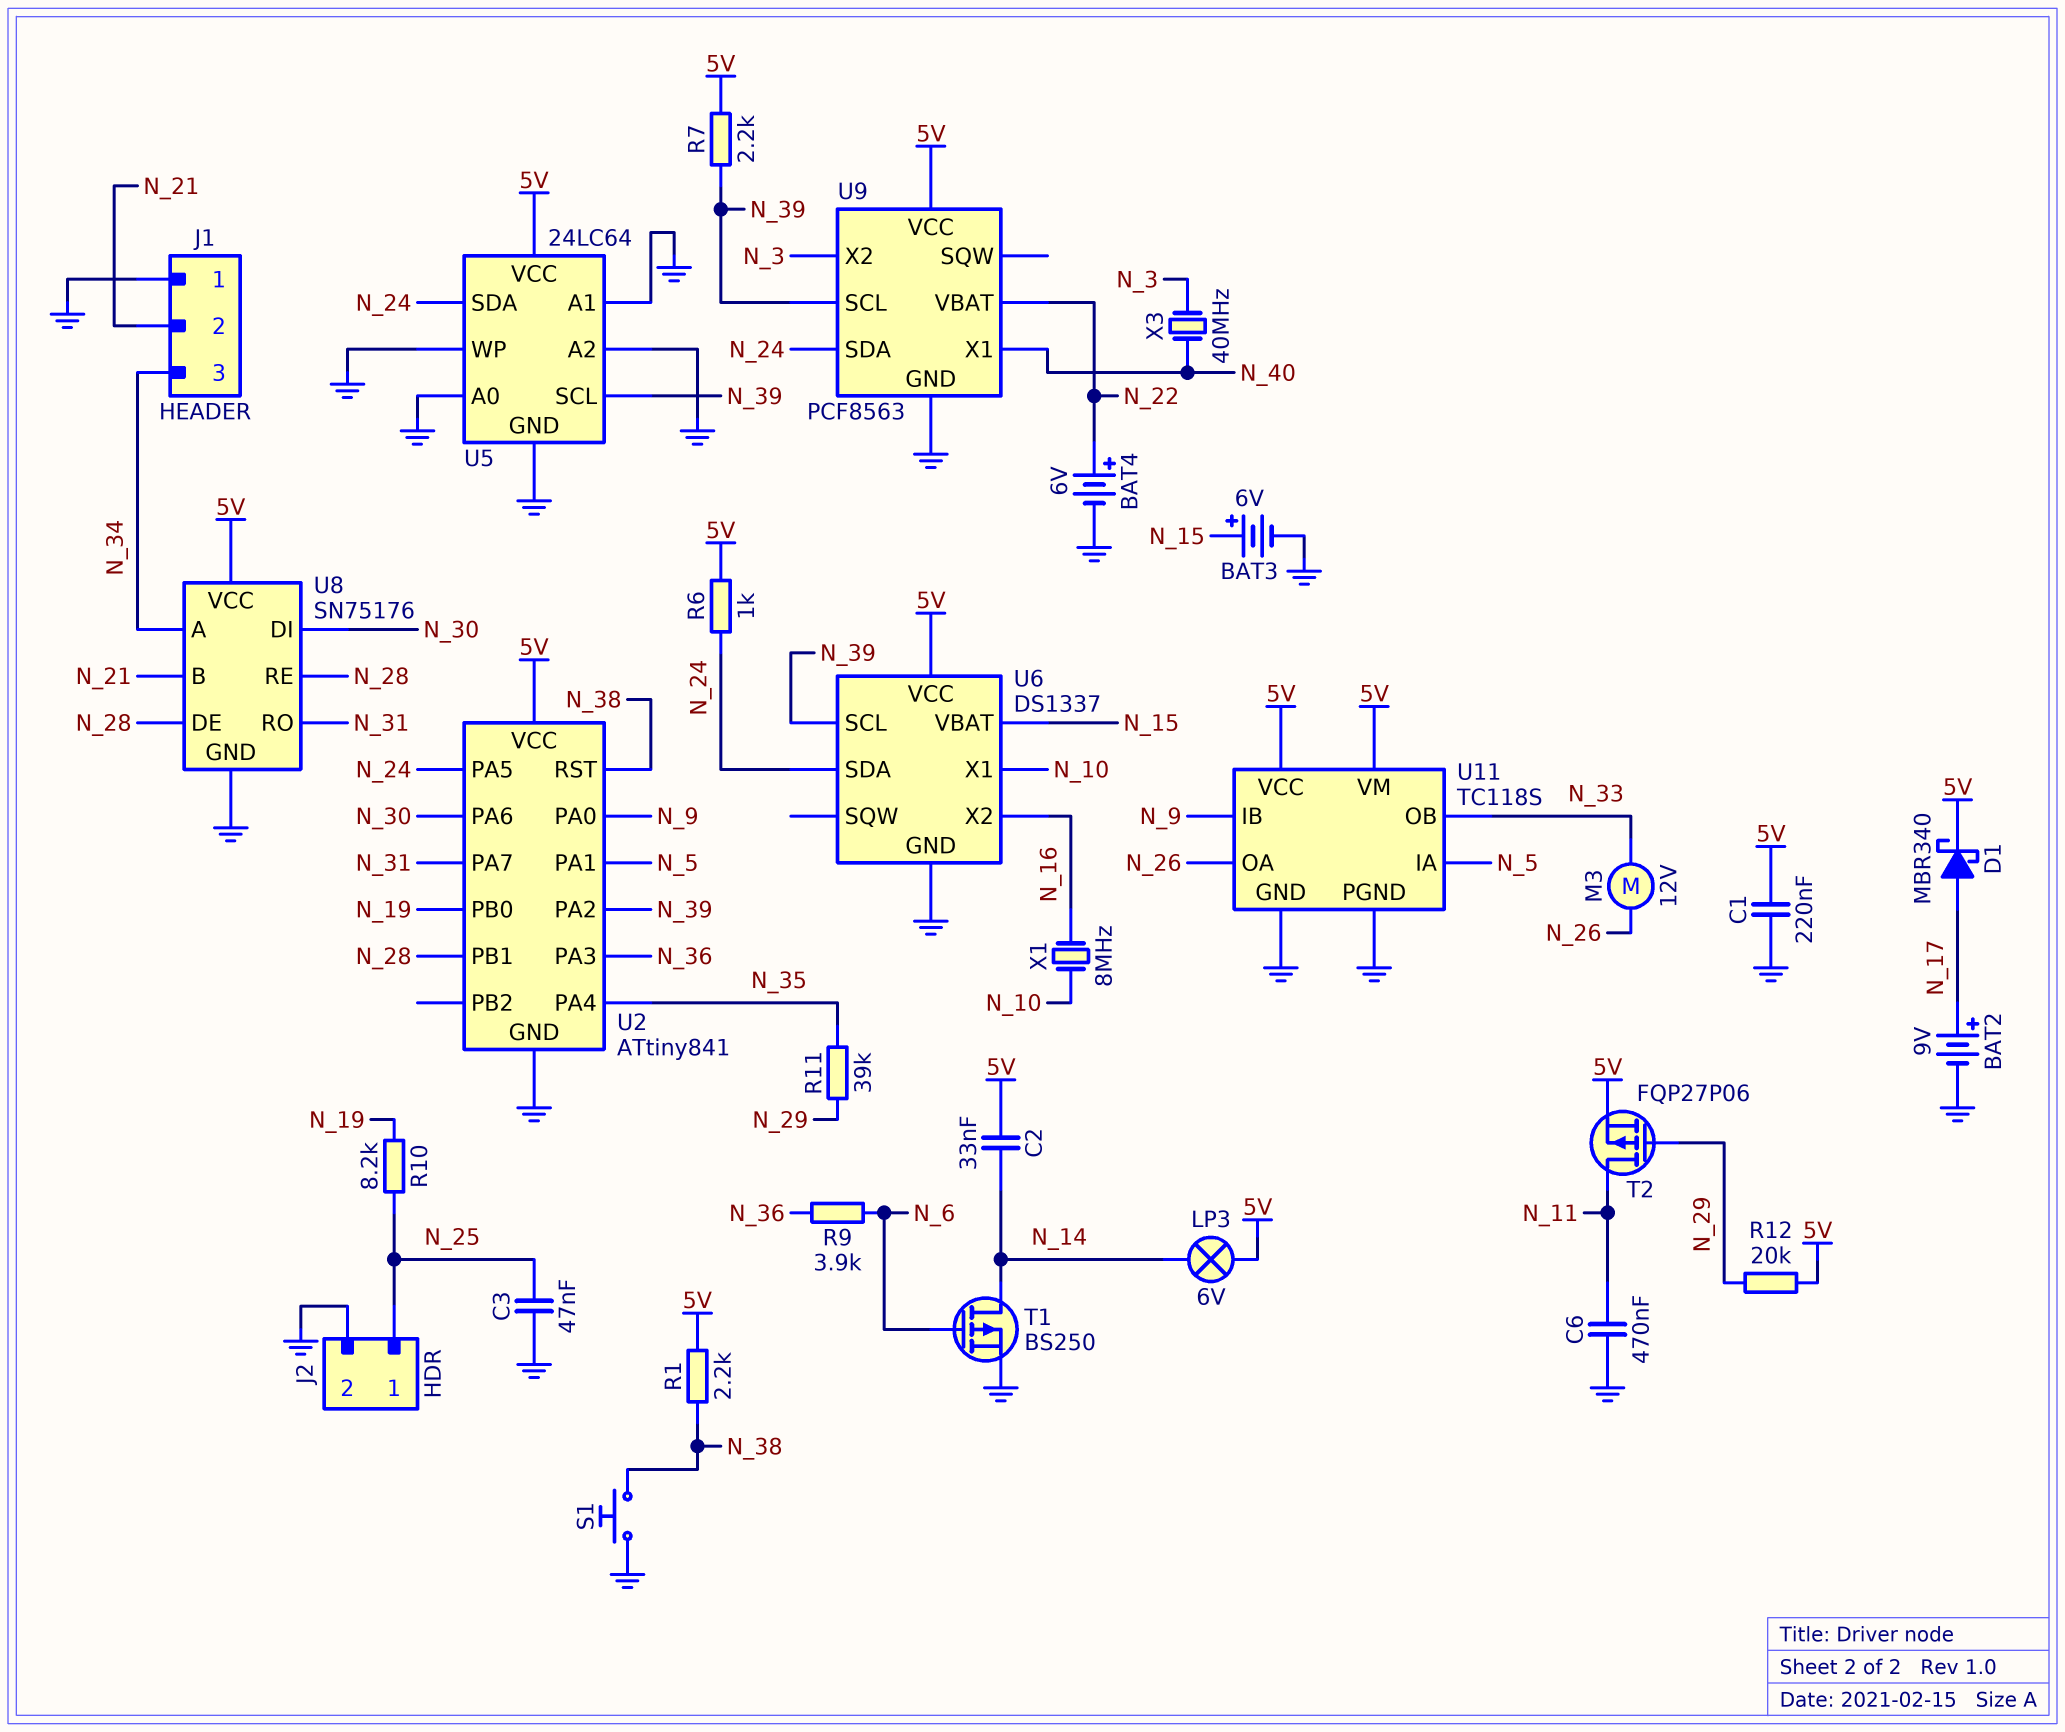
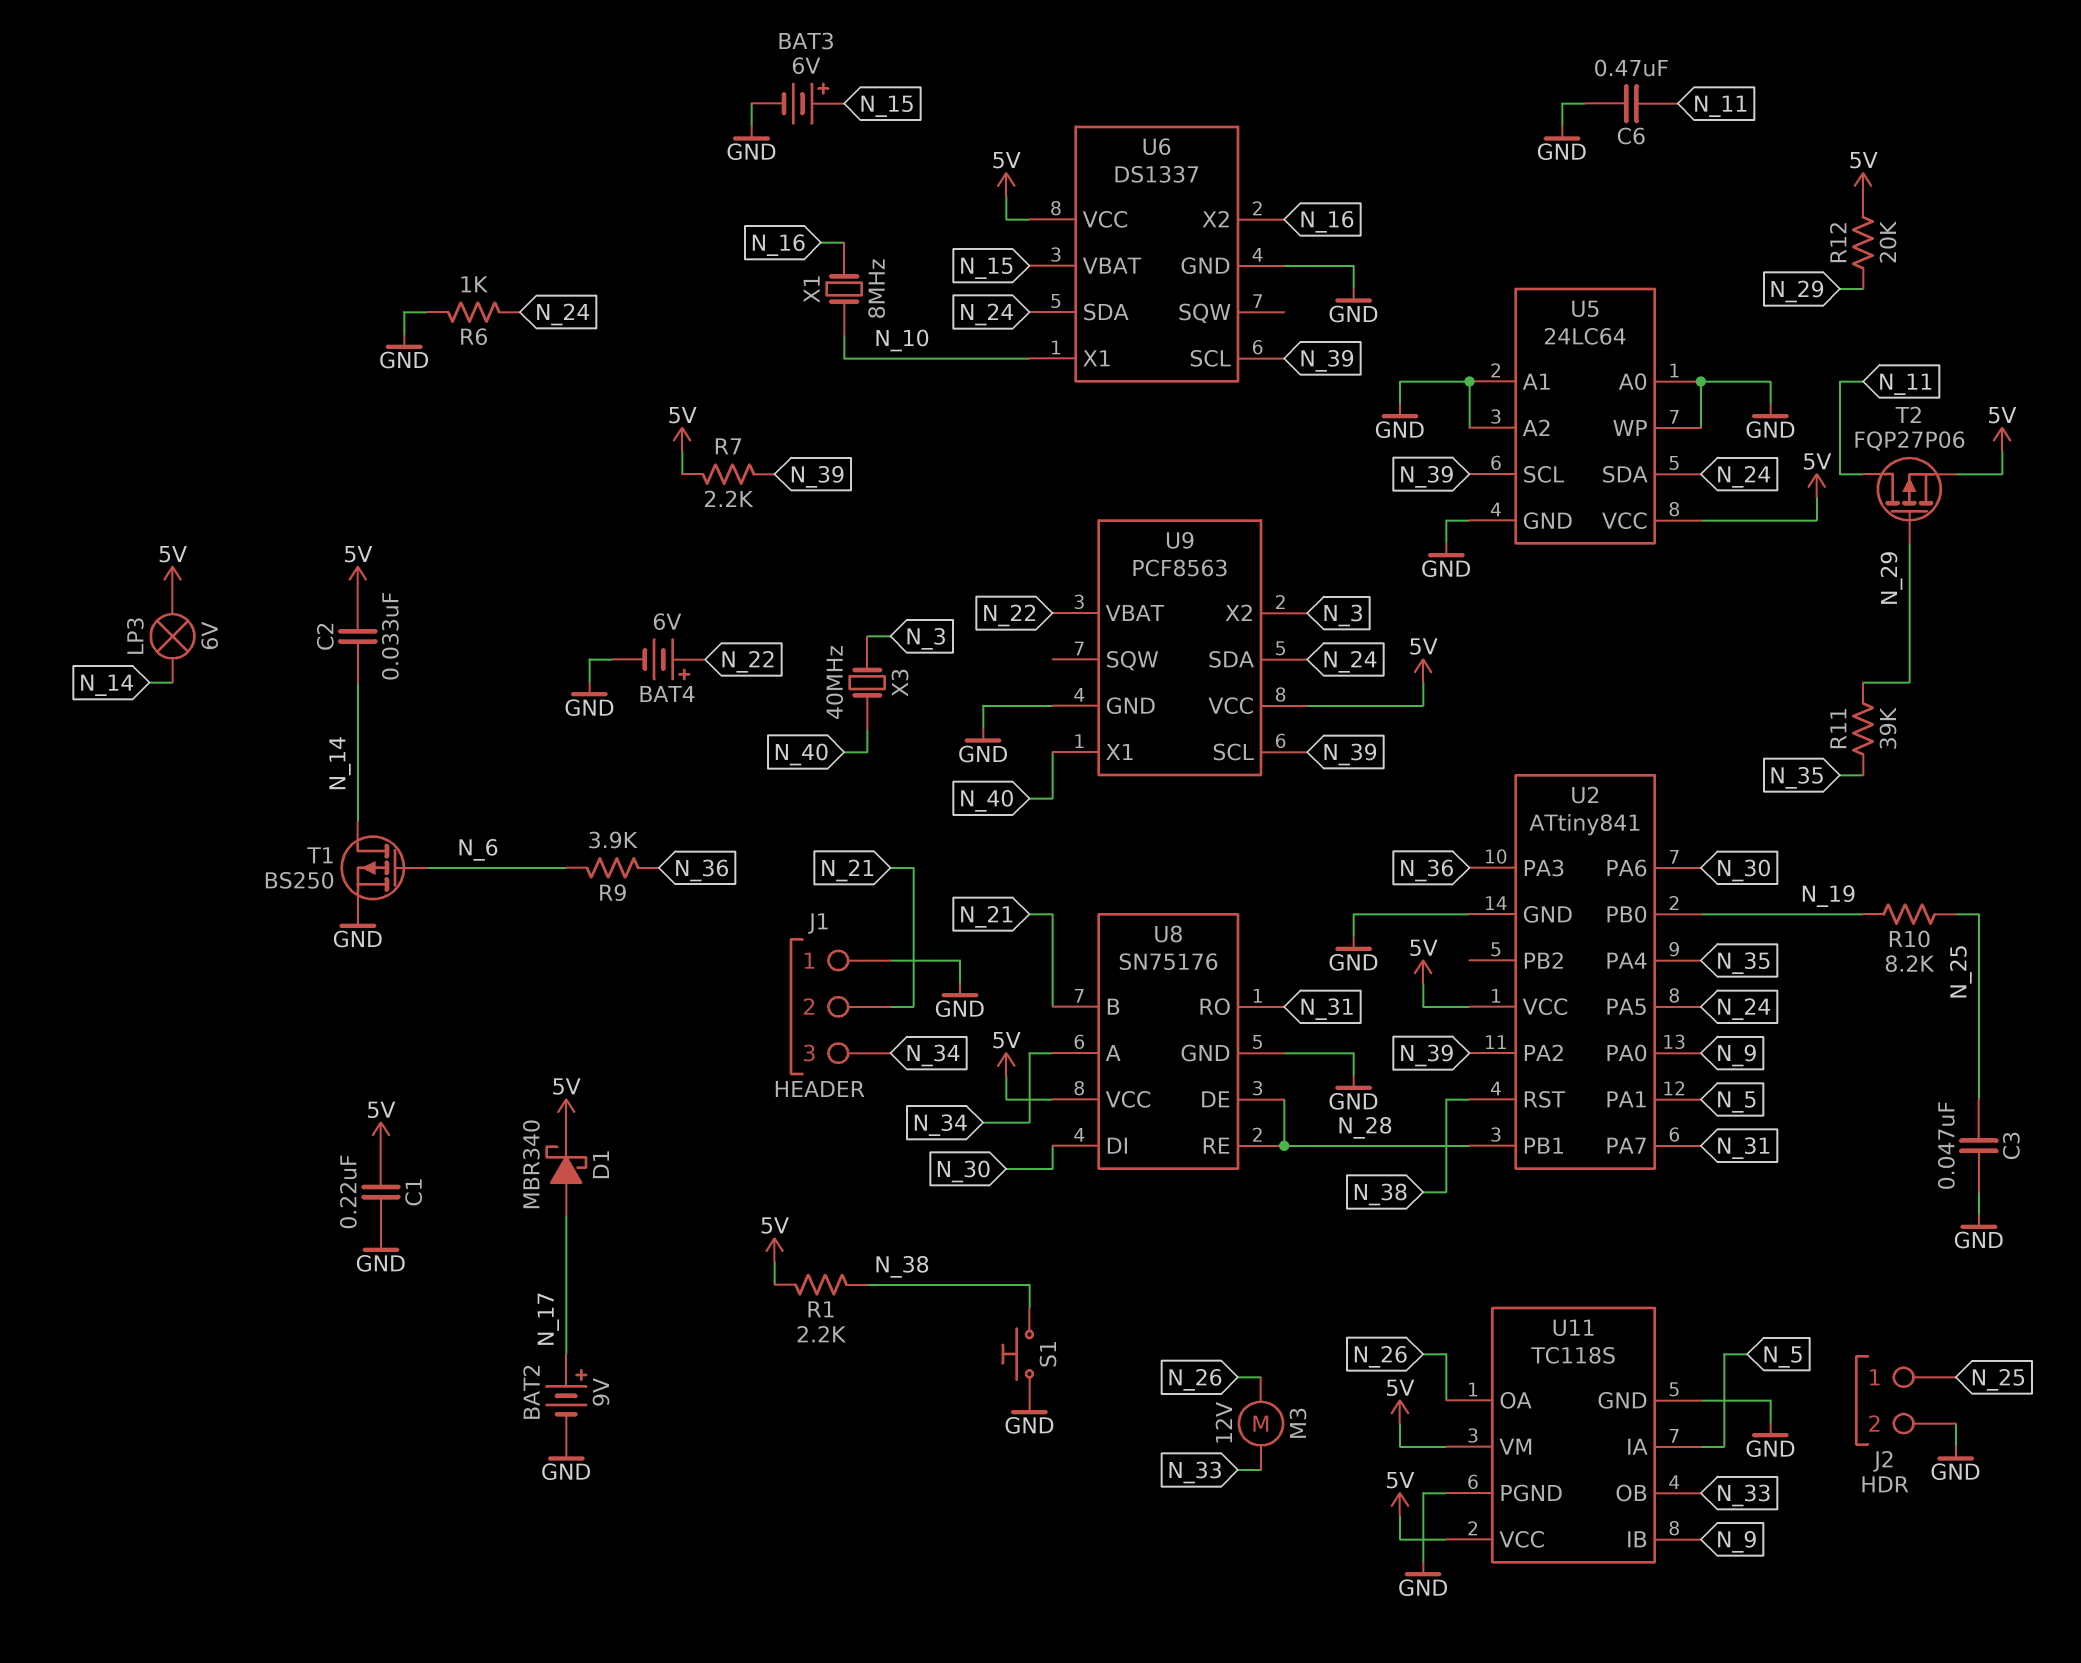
R6: 1k (5V, N_24) -> 1k (GND, N_24)

